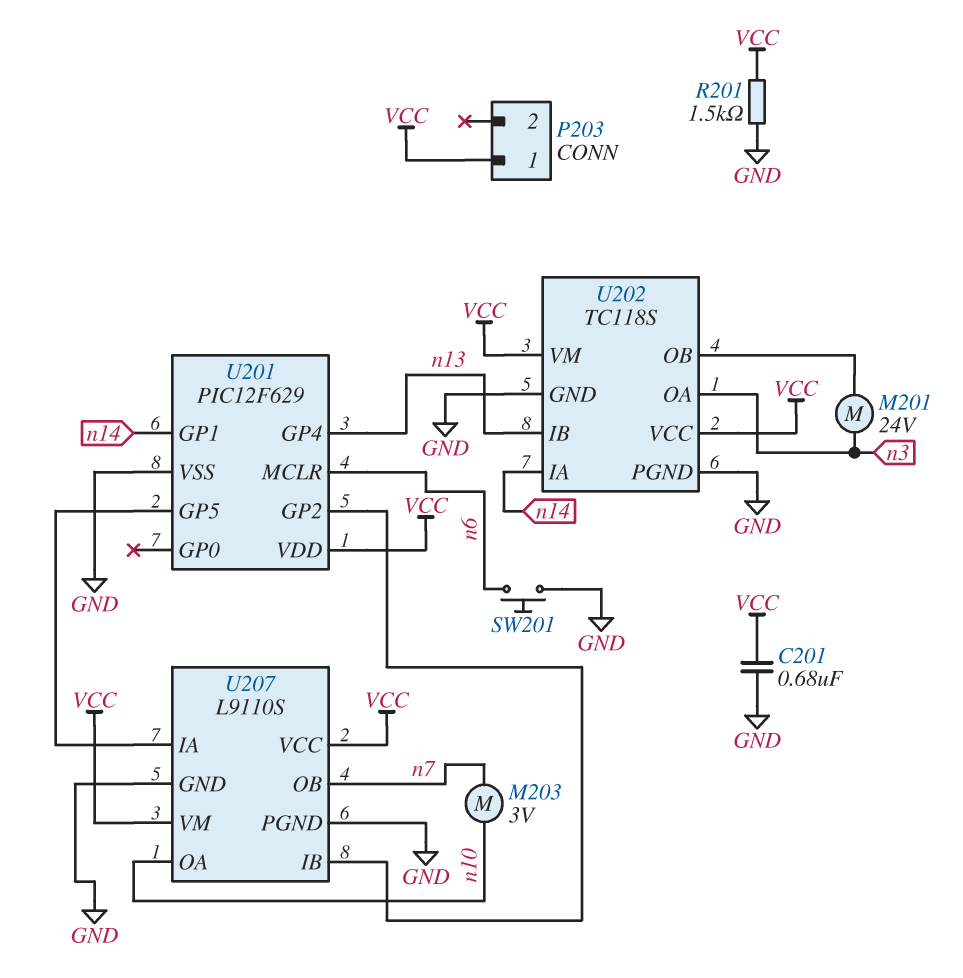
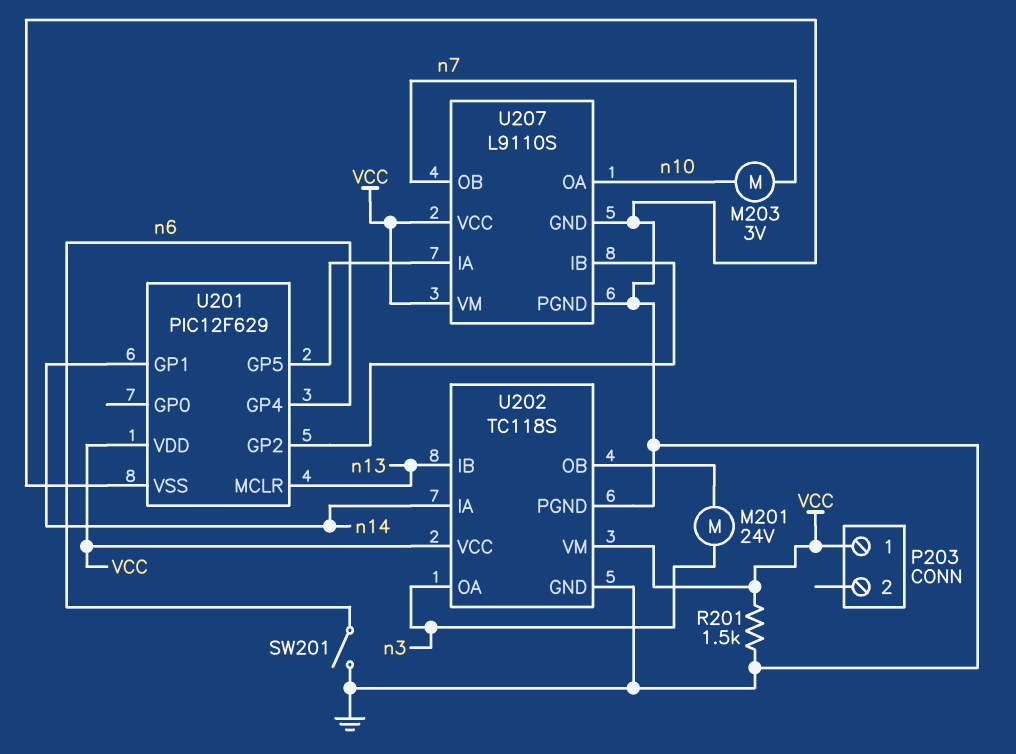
C201: 680nF (GND, VCC) -> none
SW201: button (GND, n6) -> switch (GND, n6)
U201 pin GP4: n13 -> n6
U201 pin MCLR: n6 -> n13

